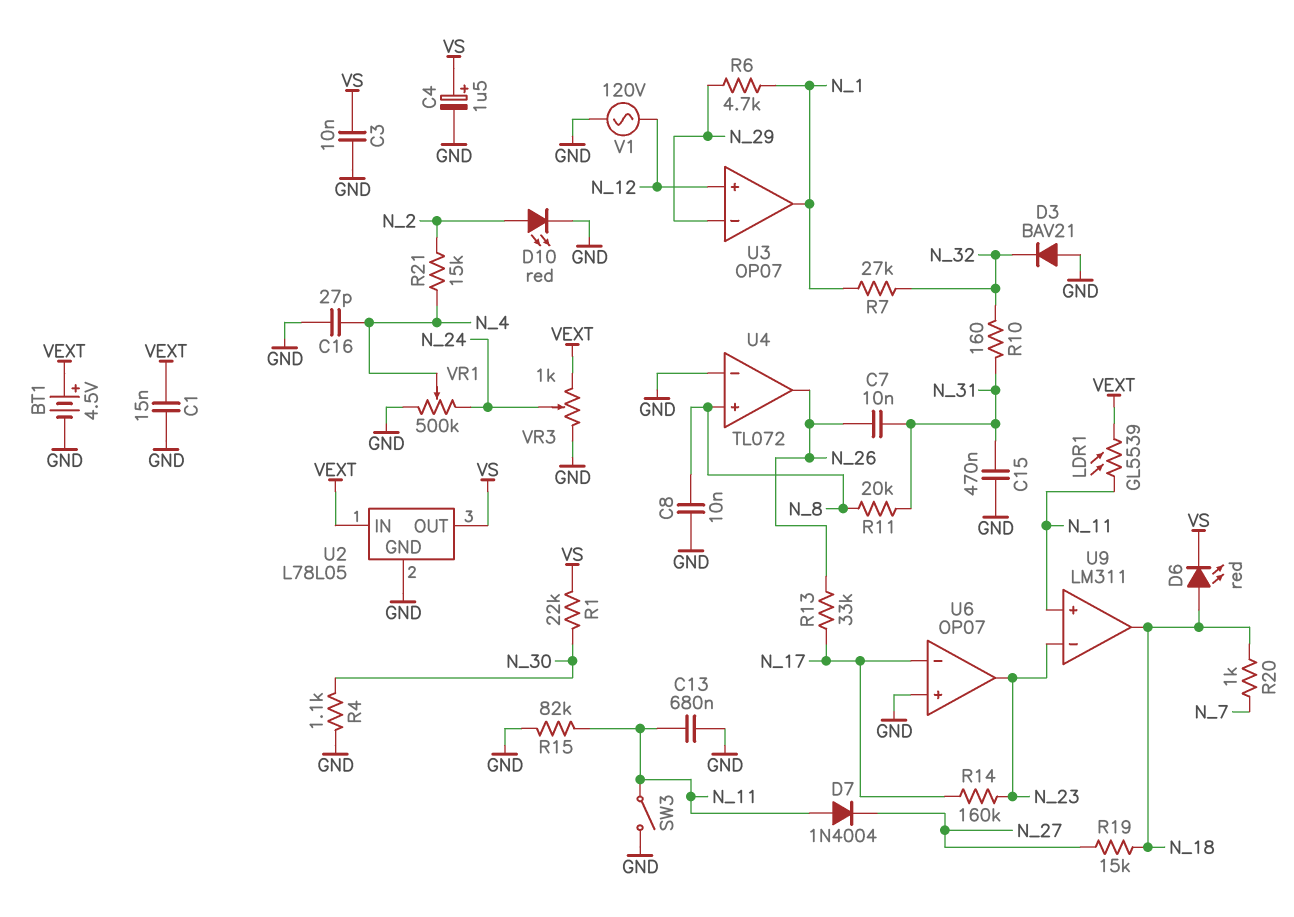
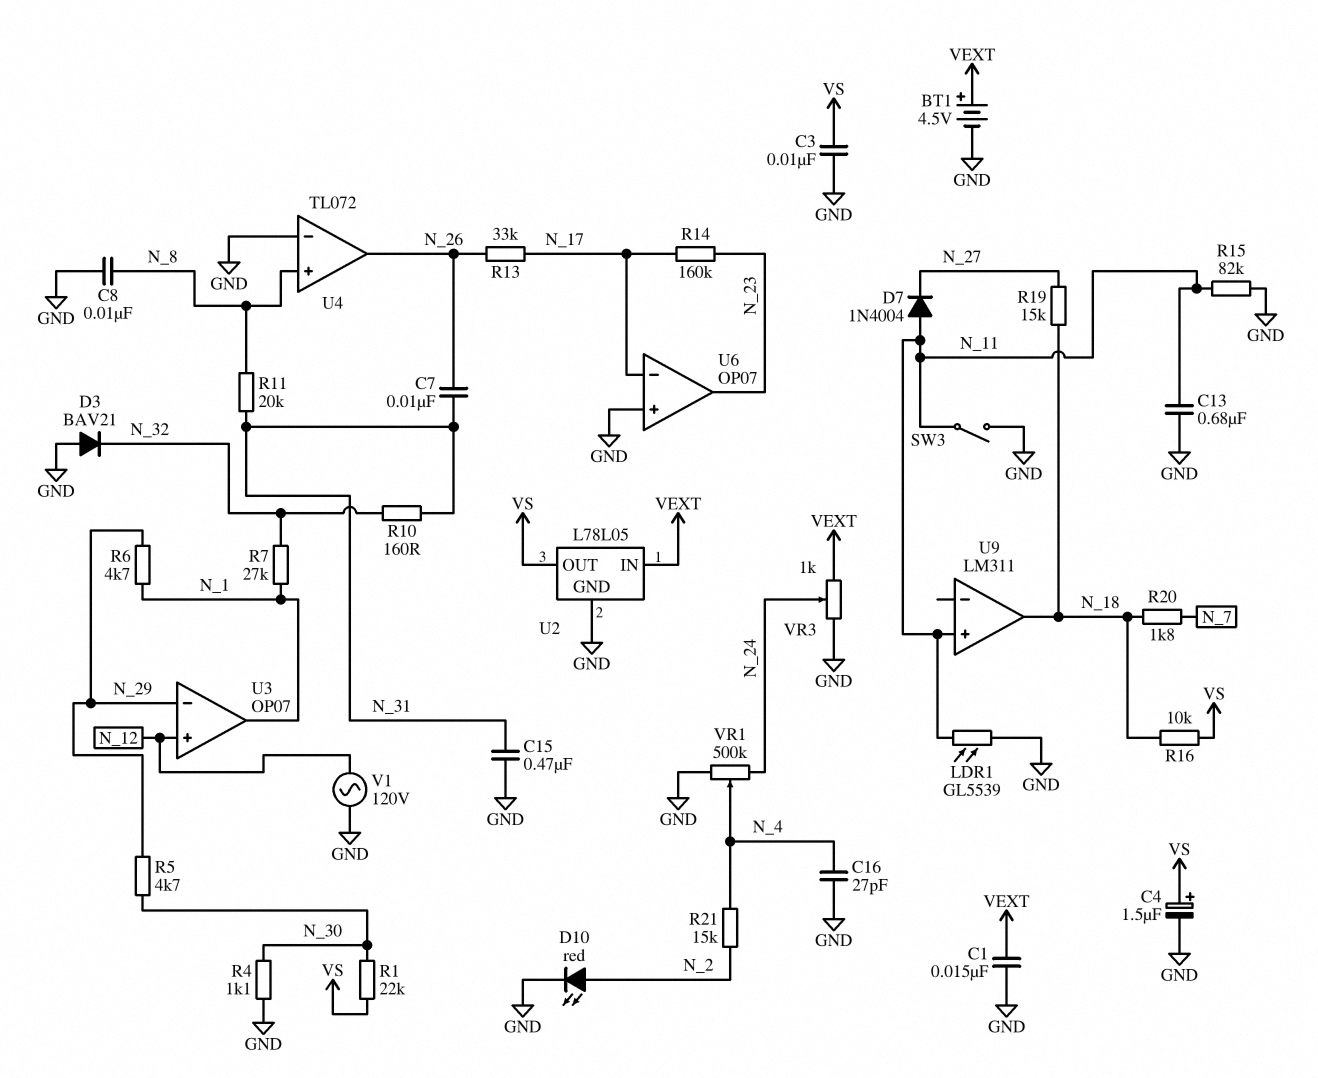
D6: LED red (A N_18, K VS) -> none
LDR1: GL5539 (N_11, VEXT) -> GL5539 (GND, N_11)
R5: none -> 4.7k (N_29, N_30)
R16: none -> 10k (N_18, VS)
R20: 1k (N_7, N_18) -> 1.8k (N_7, N_18)
U9 pin in-: N_23 -> none

